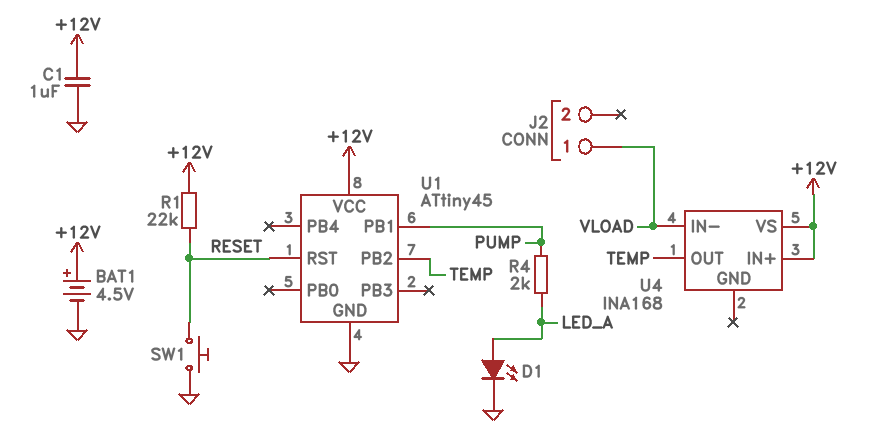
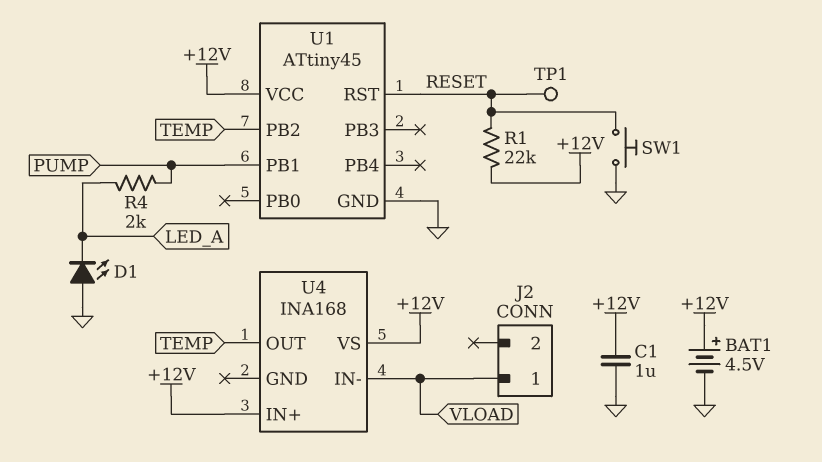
D1: LED (A LED_A, K GND) -> LED (A GND, K LED_A)
TP1: none -> test point (RESET)

